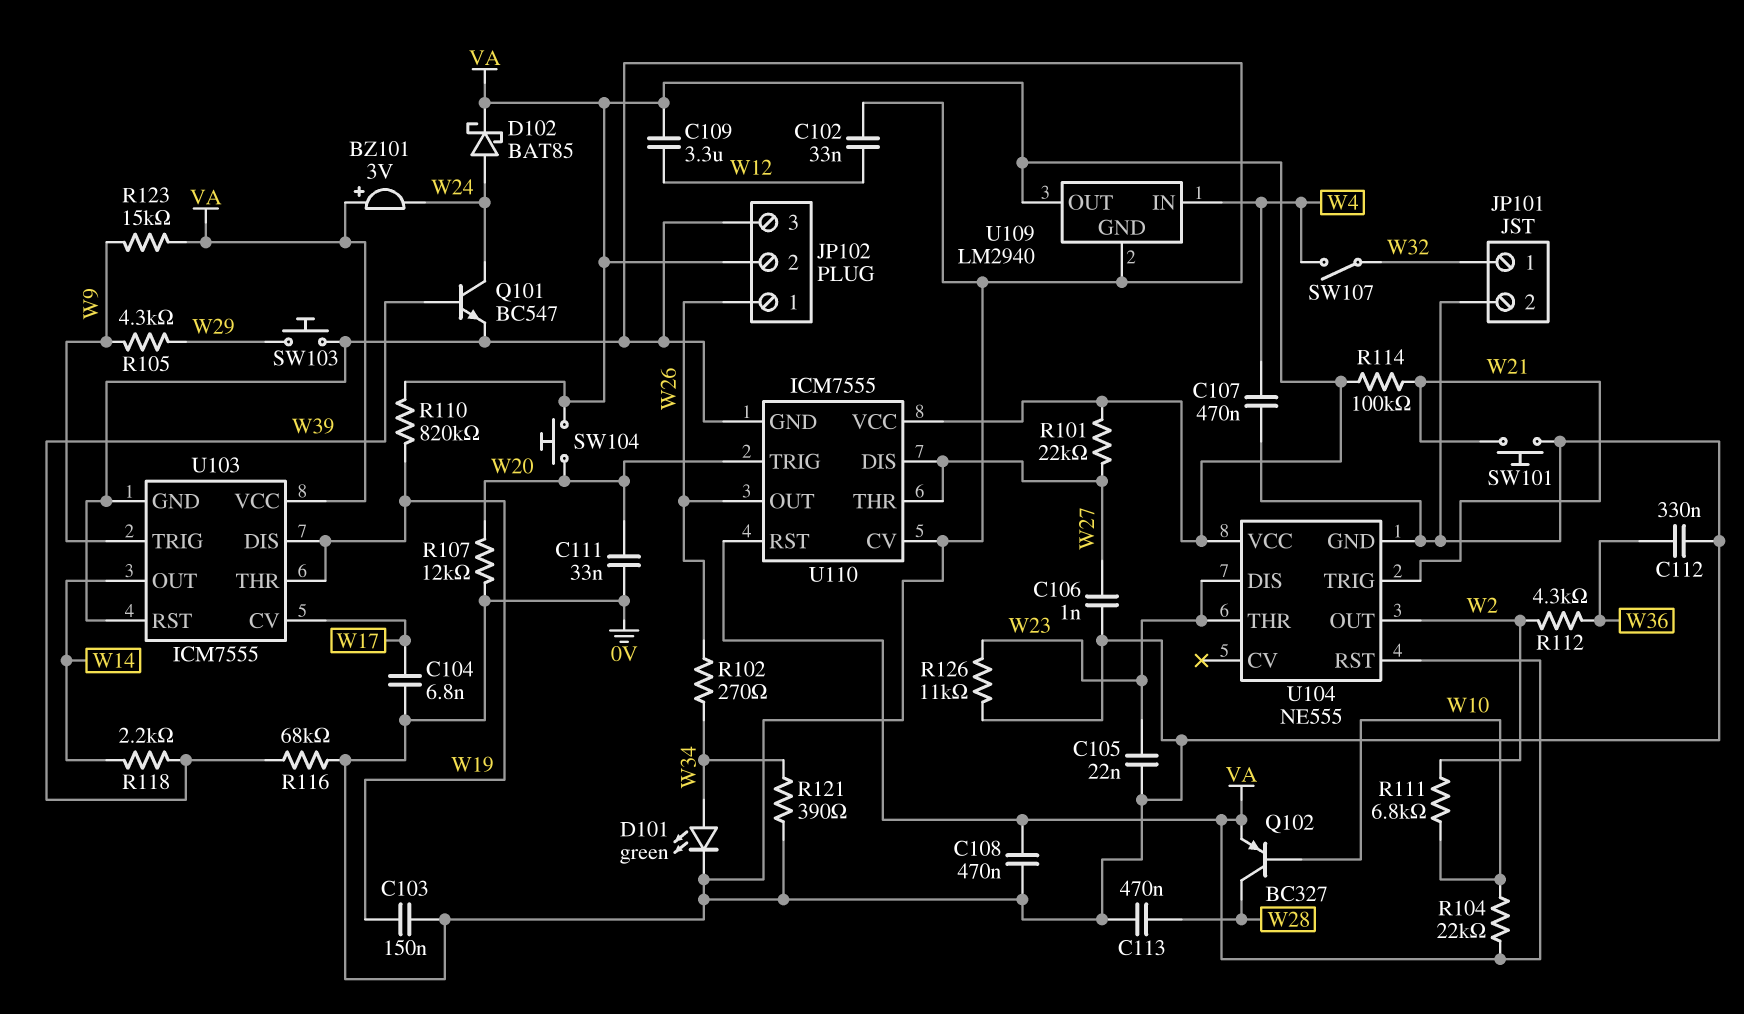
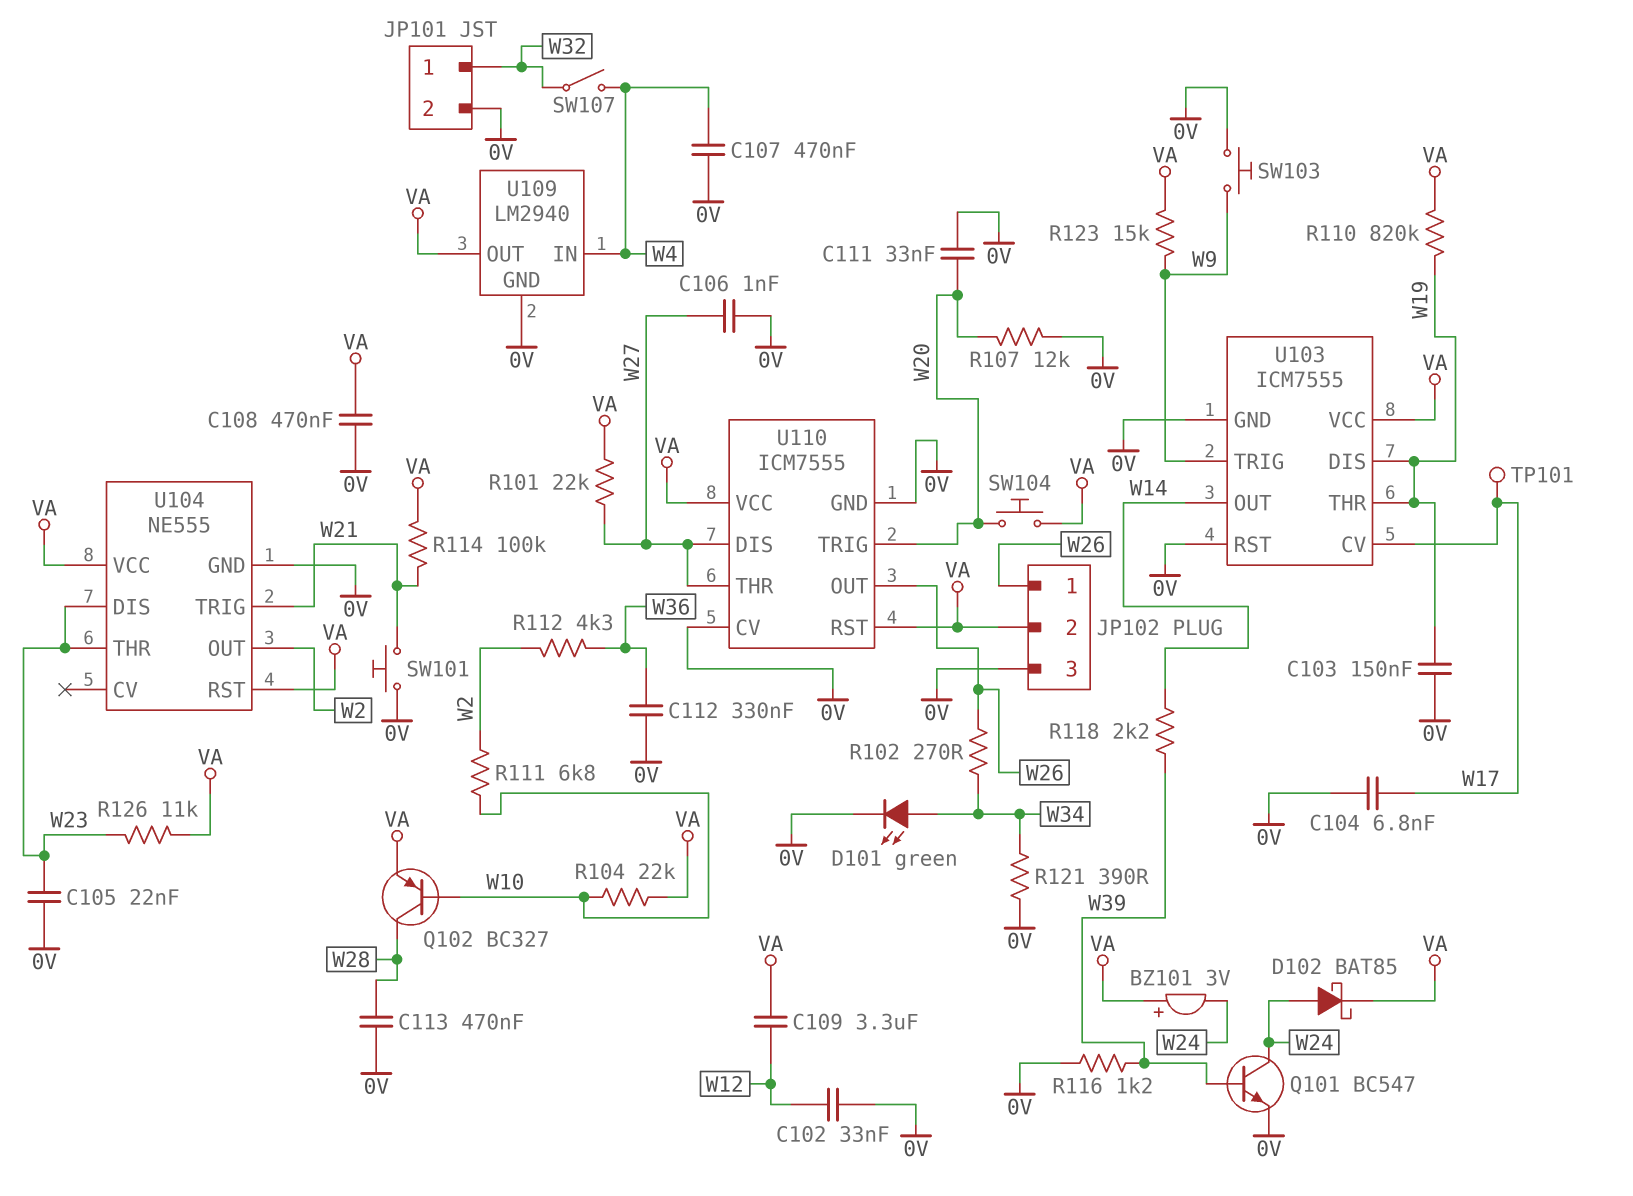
R105: 4.3k (W9, W29) -> none
R116: 68k (0V, W39) -> 1.2k (0V, W39)
R126: 11k (0V, W23) -> 11k (VA, W23)
SW103: button (0V, W29) -> button (0V, W9)
TP101: none -> test point (W17)

